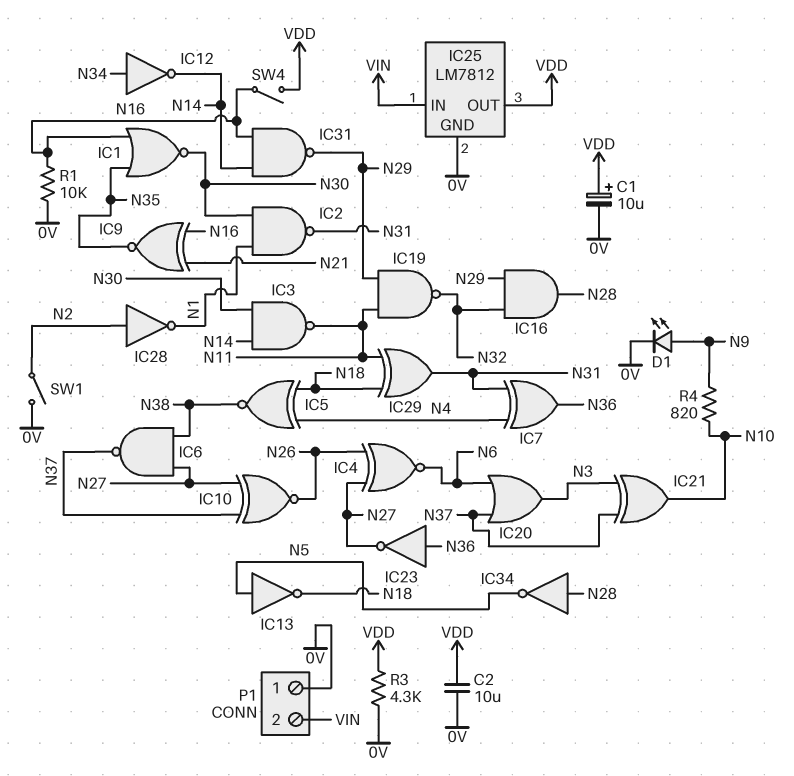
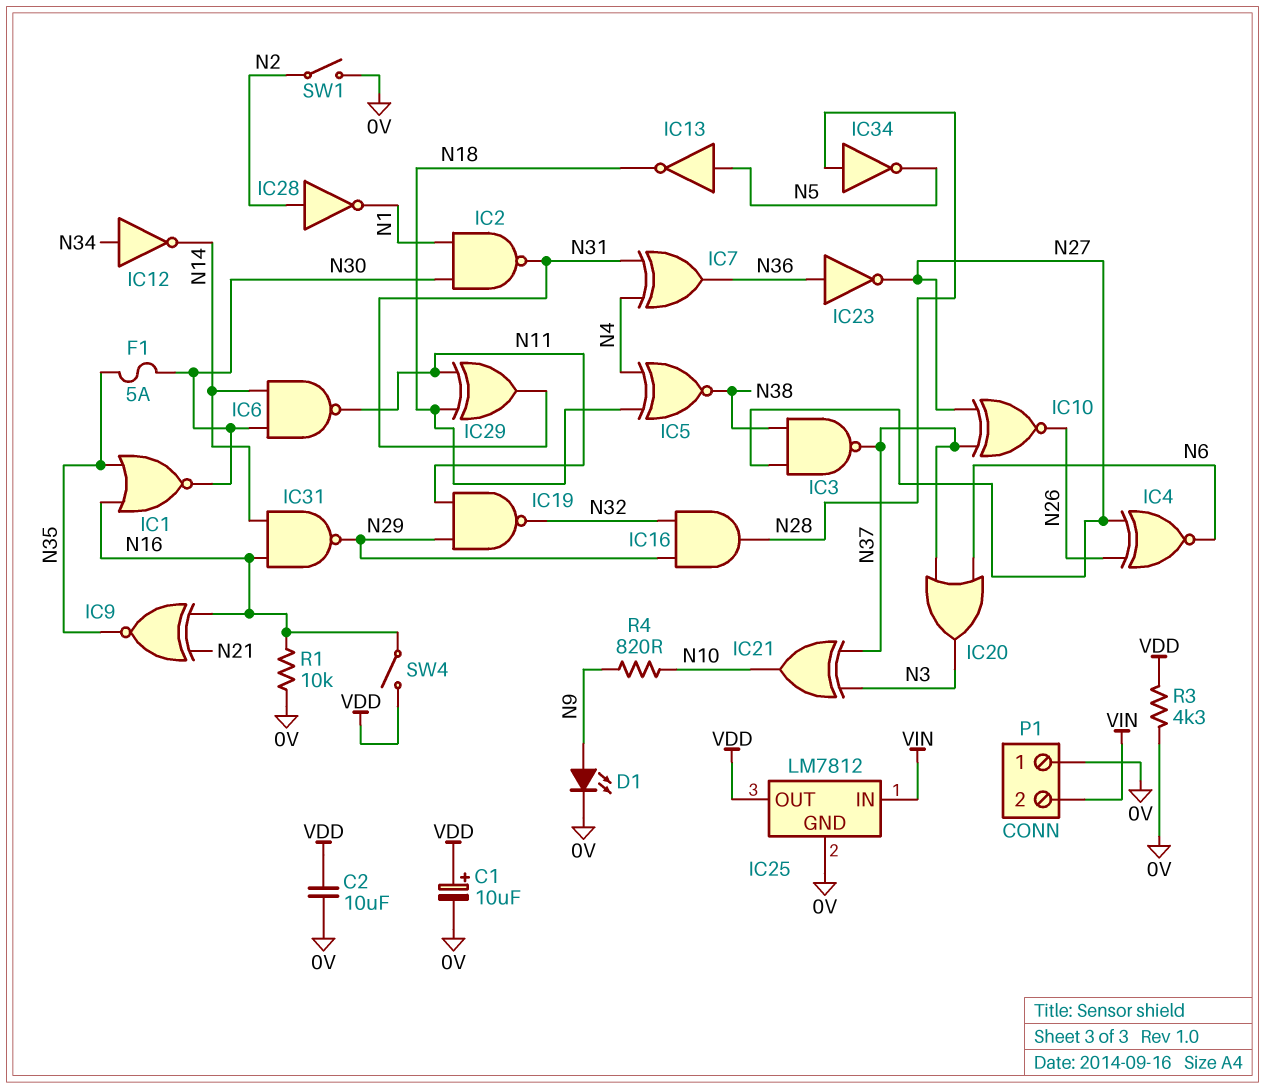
F1: none -> 5A (N30, N35)
IC3: NAND (in N14, in N30, out N11) -> NAND (in N27, in N38, out N37)
IC6: NAND (in N27, in N38, out N37) -> NAND (in N14, in N30, out N11)

